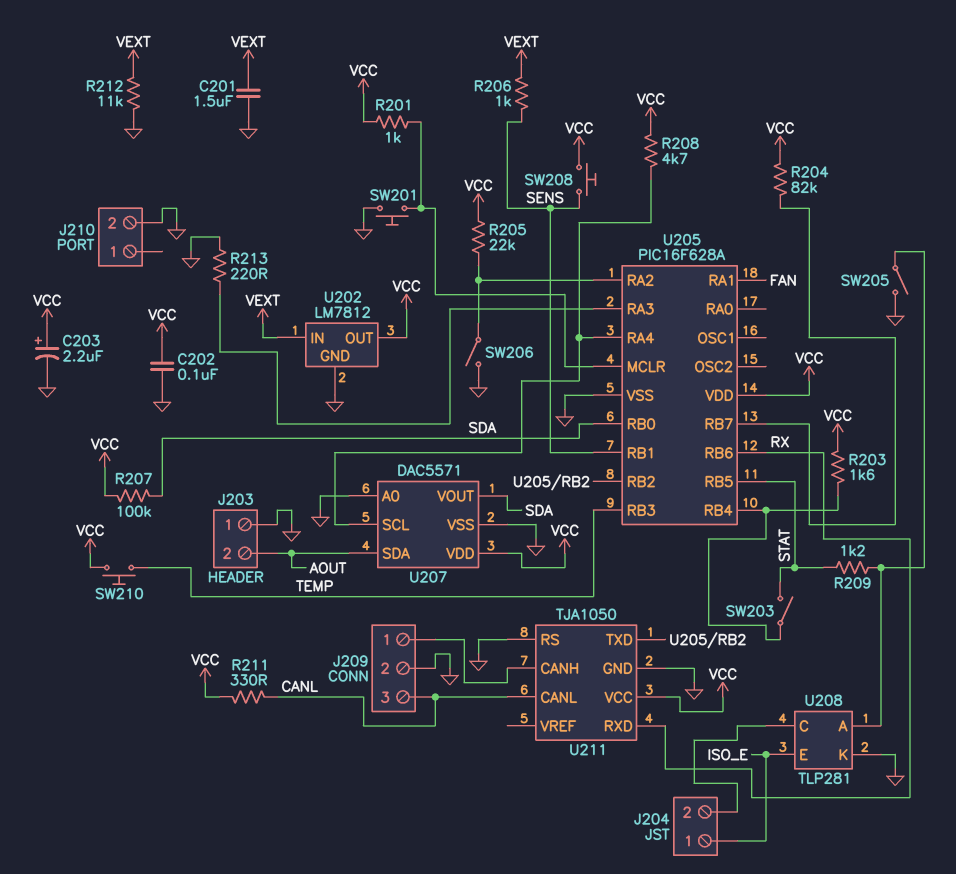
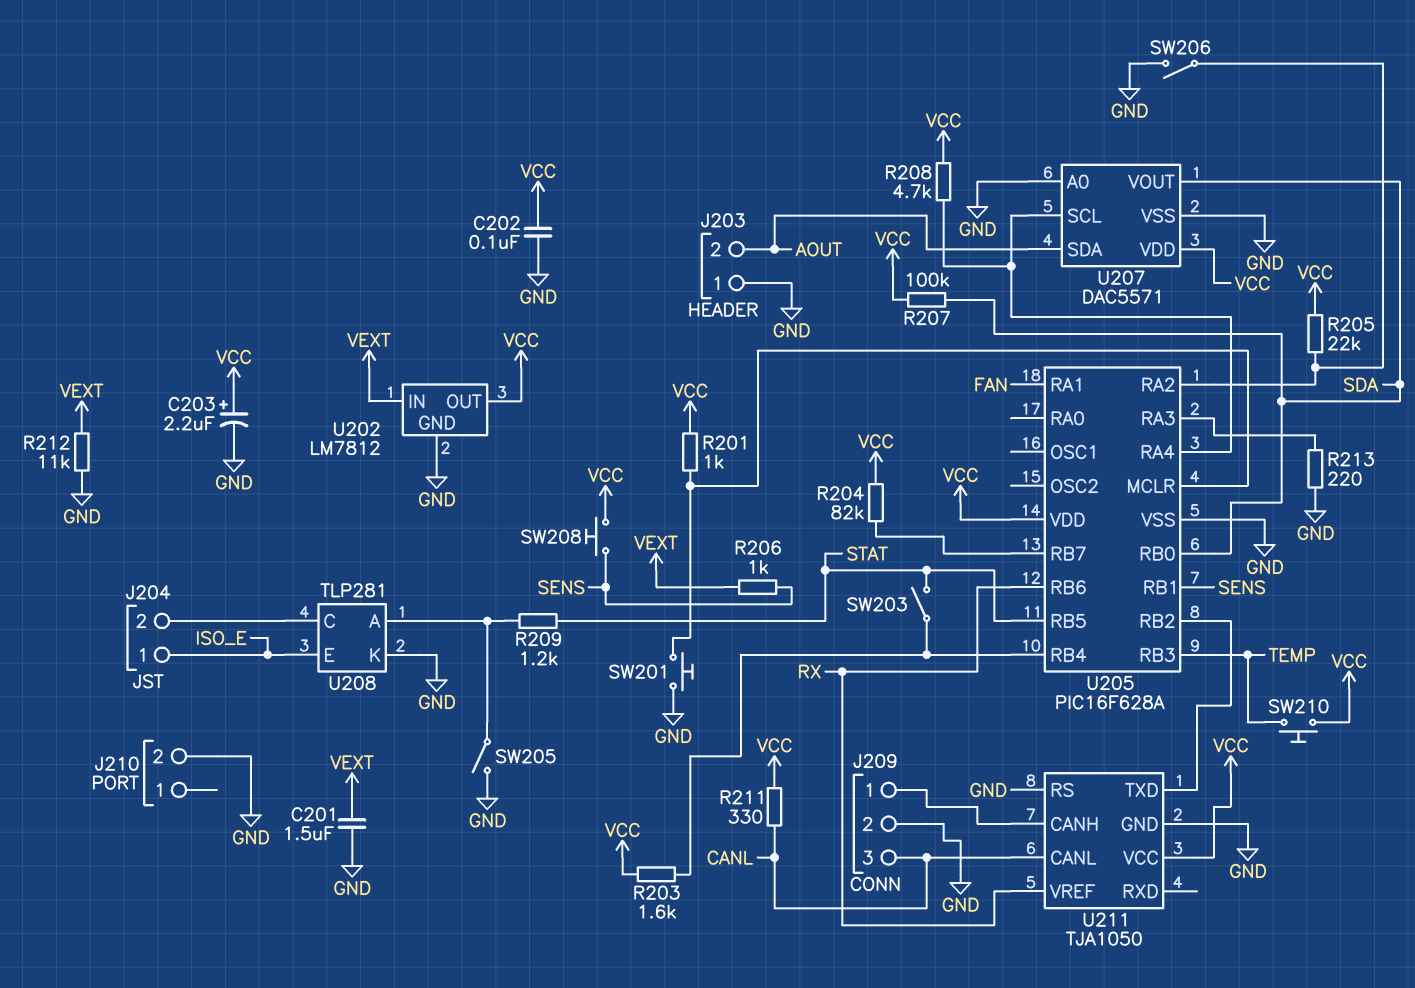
U211 pin RXD: RX -> none
U211 pin VREF: none -> RX

